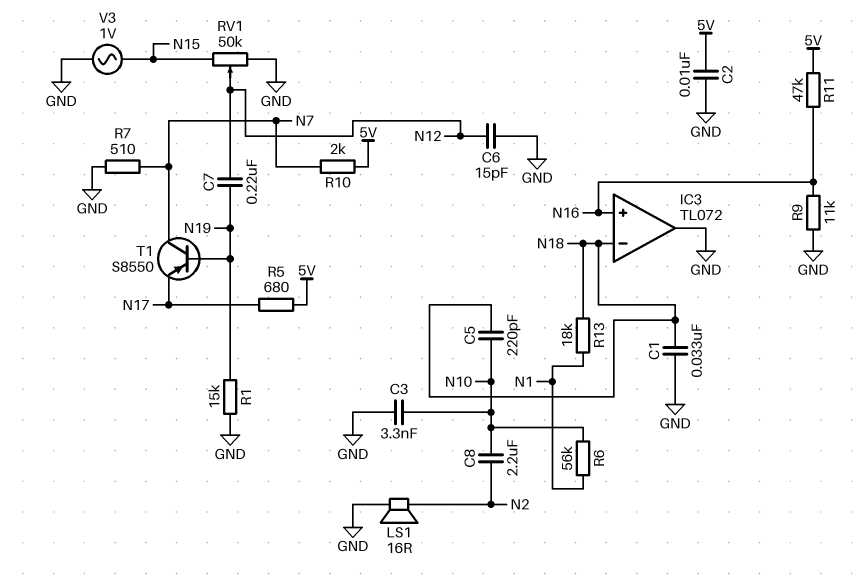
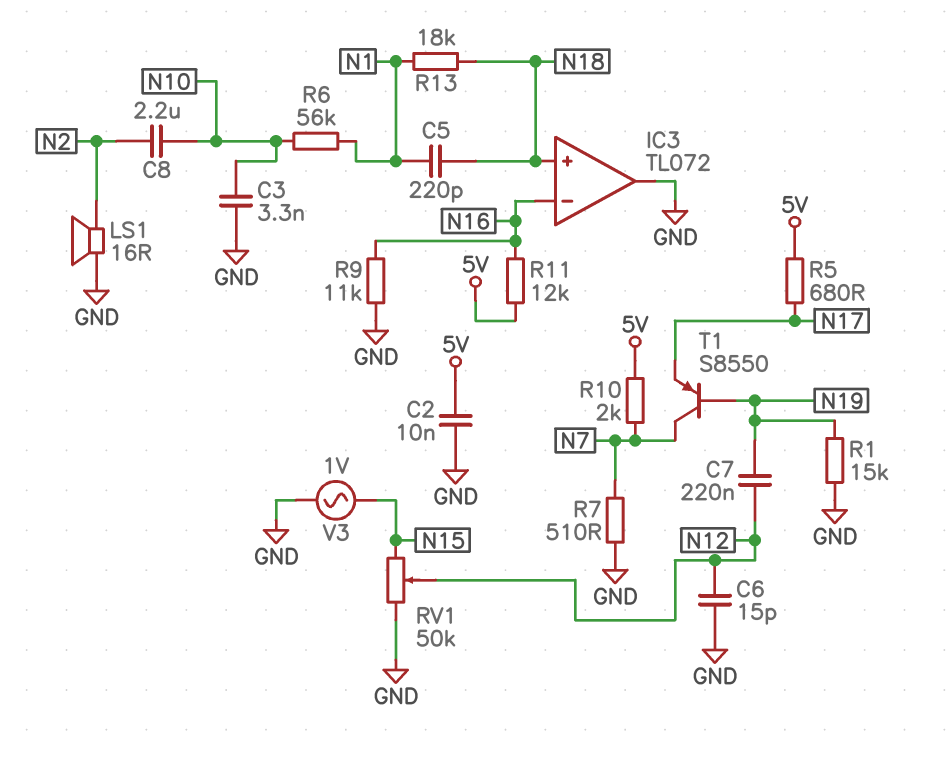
C1: 33nF (GND, N18) -> none
C5: 220pF (N10, N18) -> 220pF (N1, N18)
IC3 pin in+: N16 -> N18
IC3 pin in-: N18 -> N16
R11: 47k (5V, N16) -> 12k (5V, N16)

